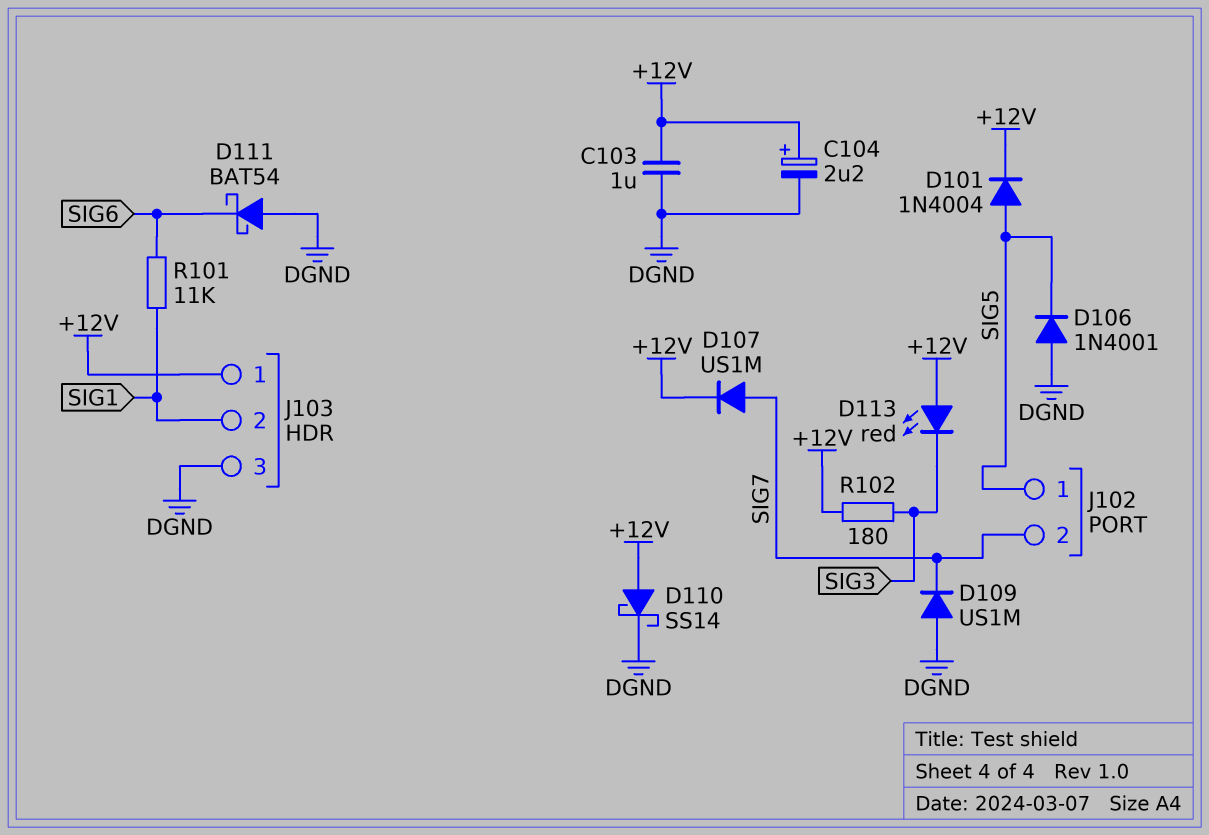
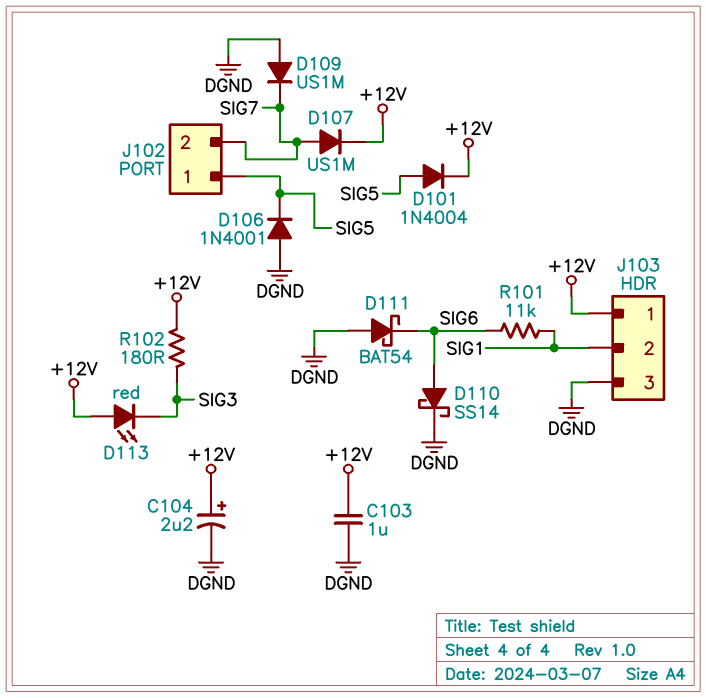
D110: schottky SS14 (A +12V, K DGND) -> schottky SS14 (A SIG6, K DGND)

